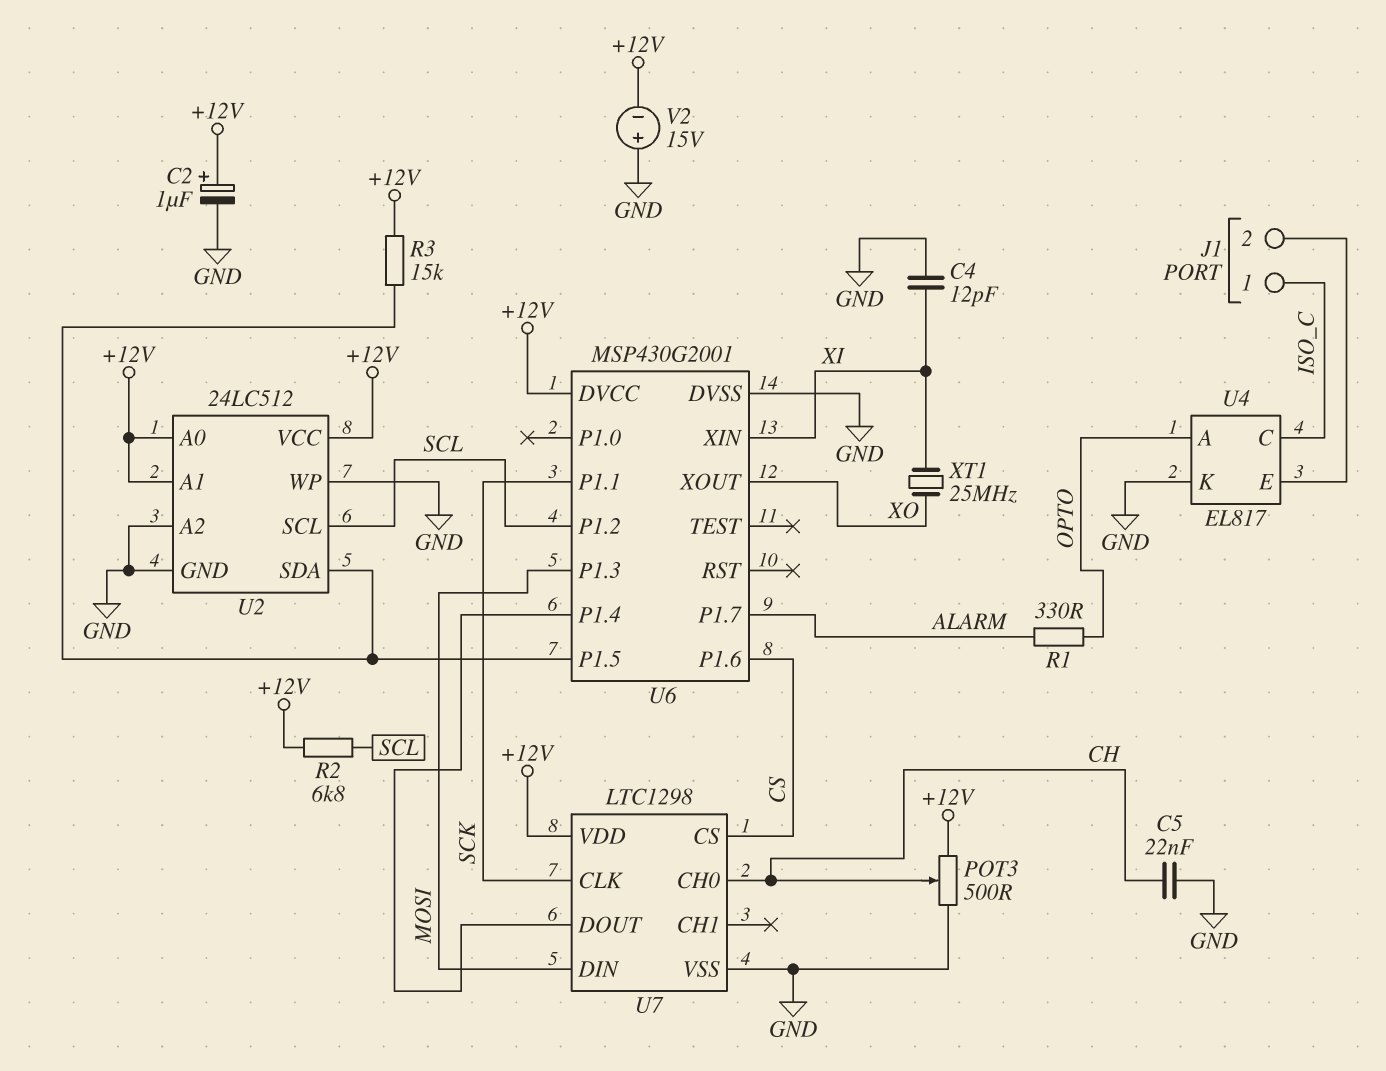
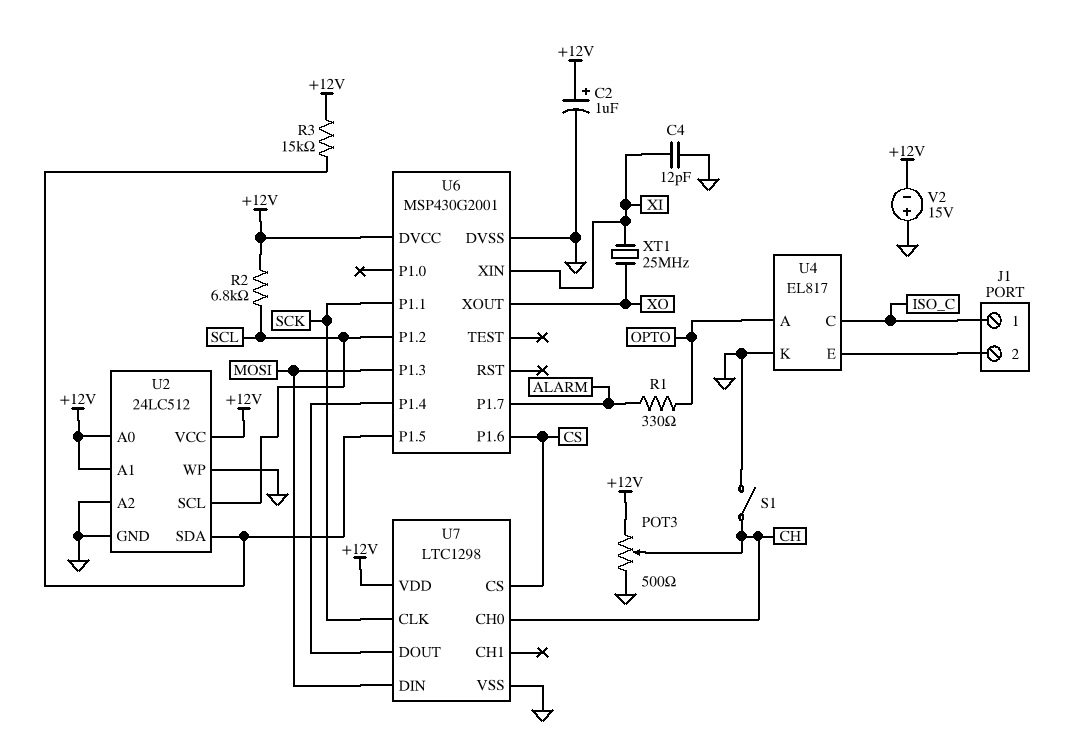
C5: 22nF (CH, GND) -> none
S1: none -> switch (CH, GND)

